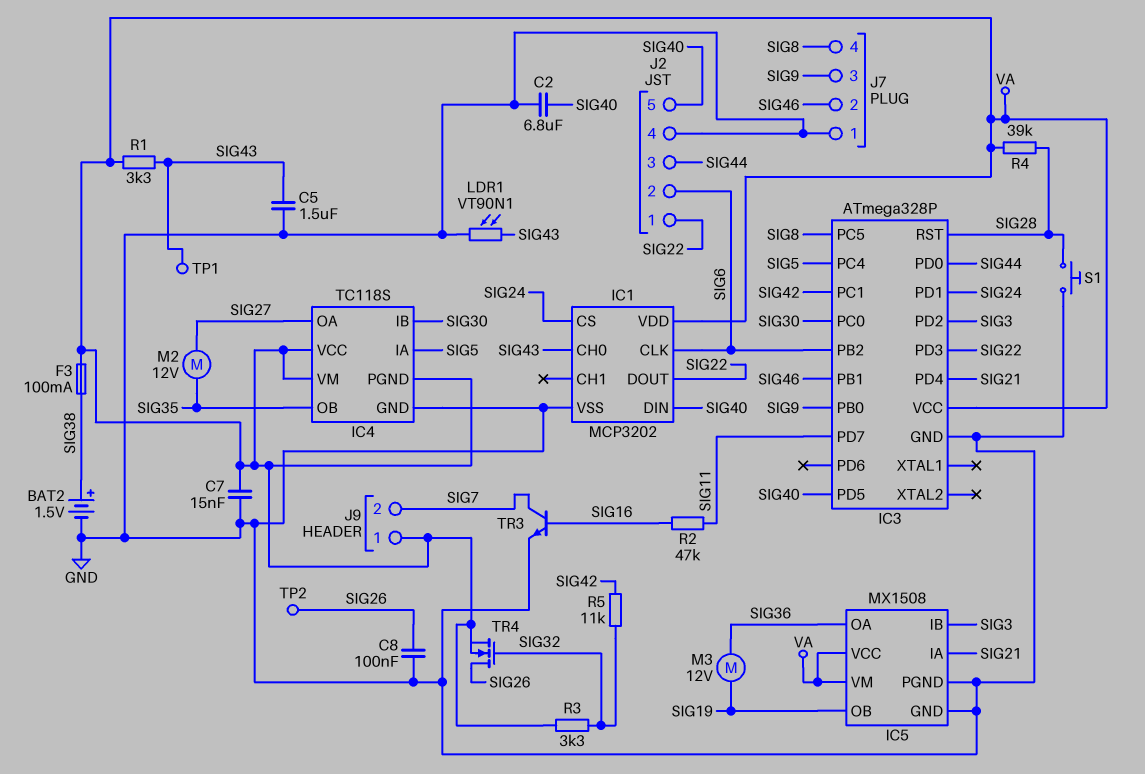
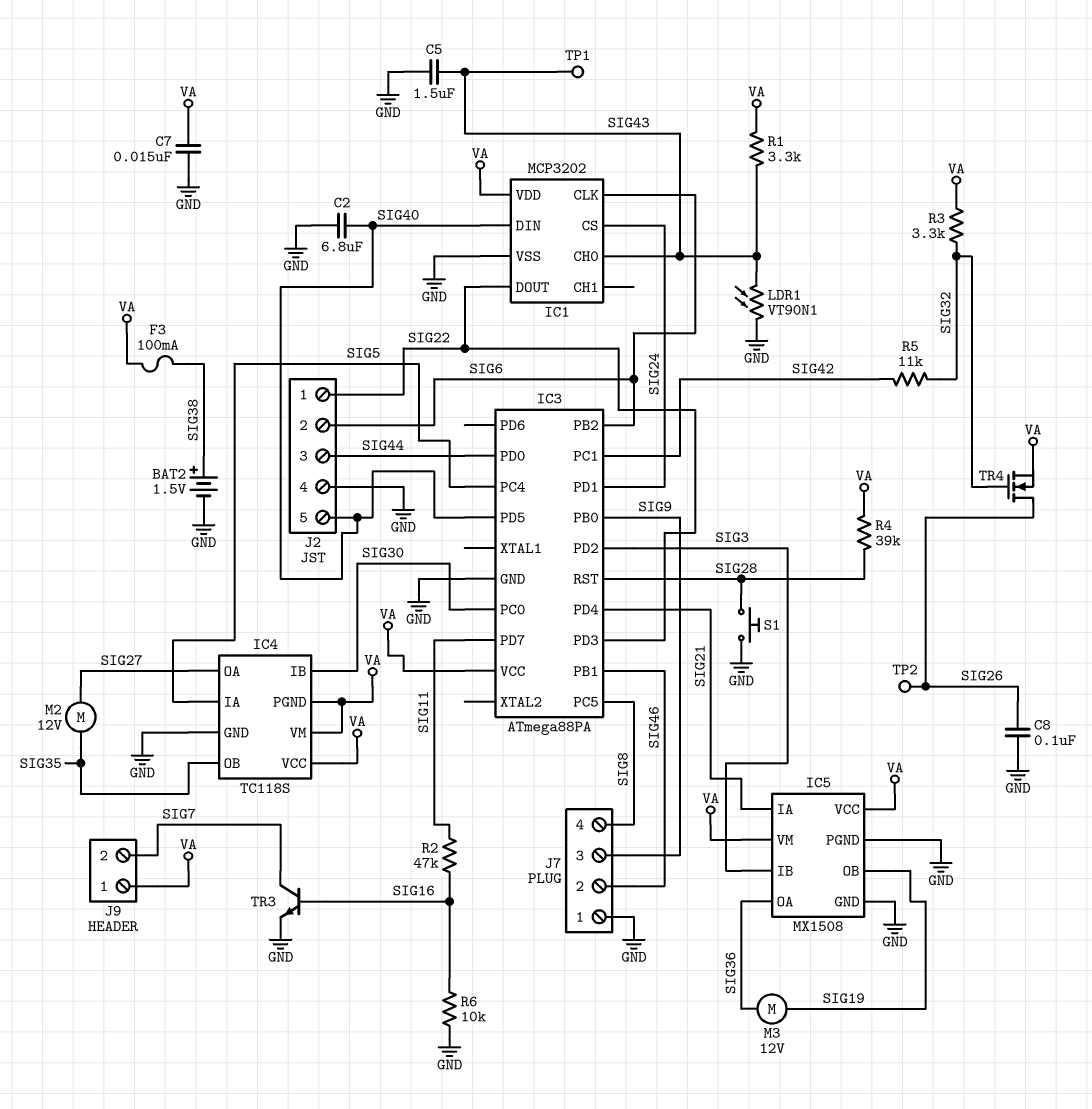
IC3: ATmega328P -> ATmega88PA
R6: none -> 10k (GND, SIG16)

